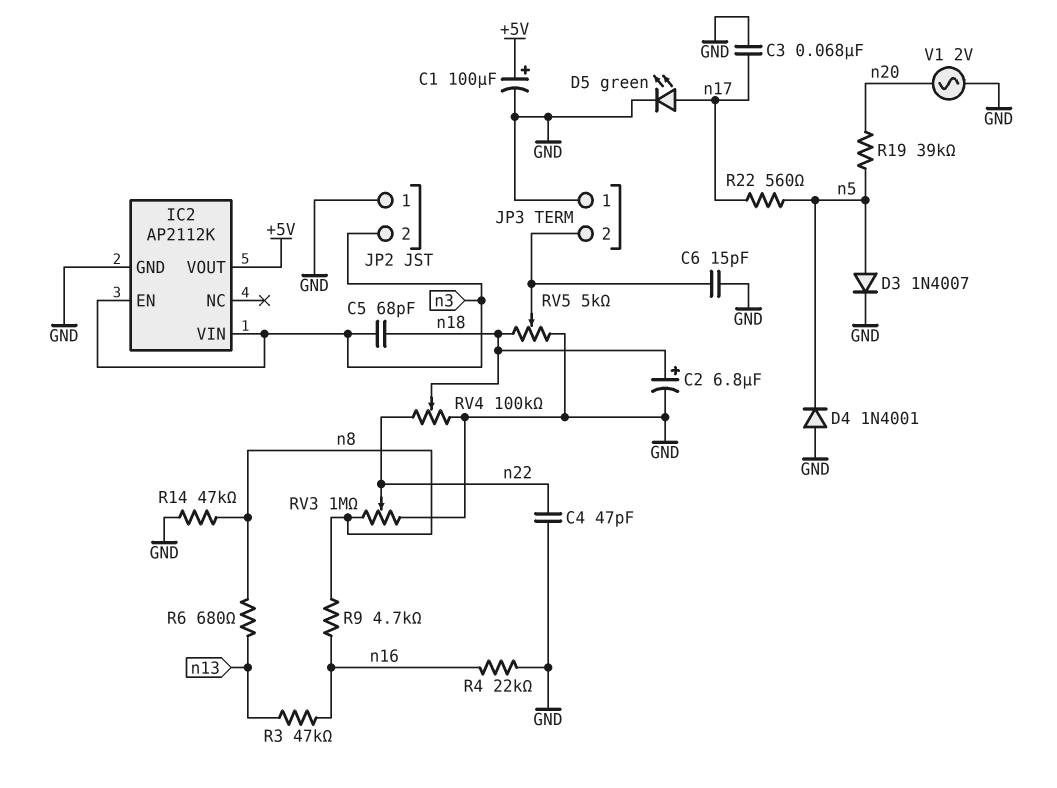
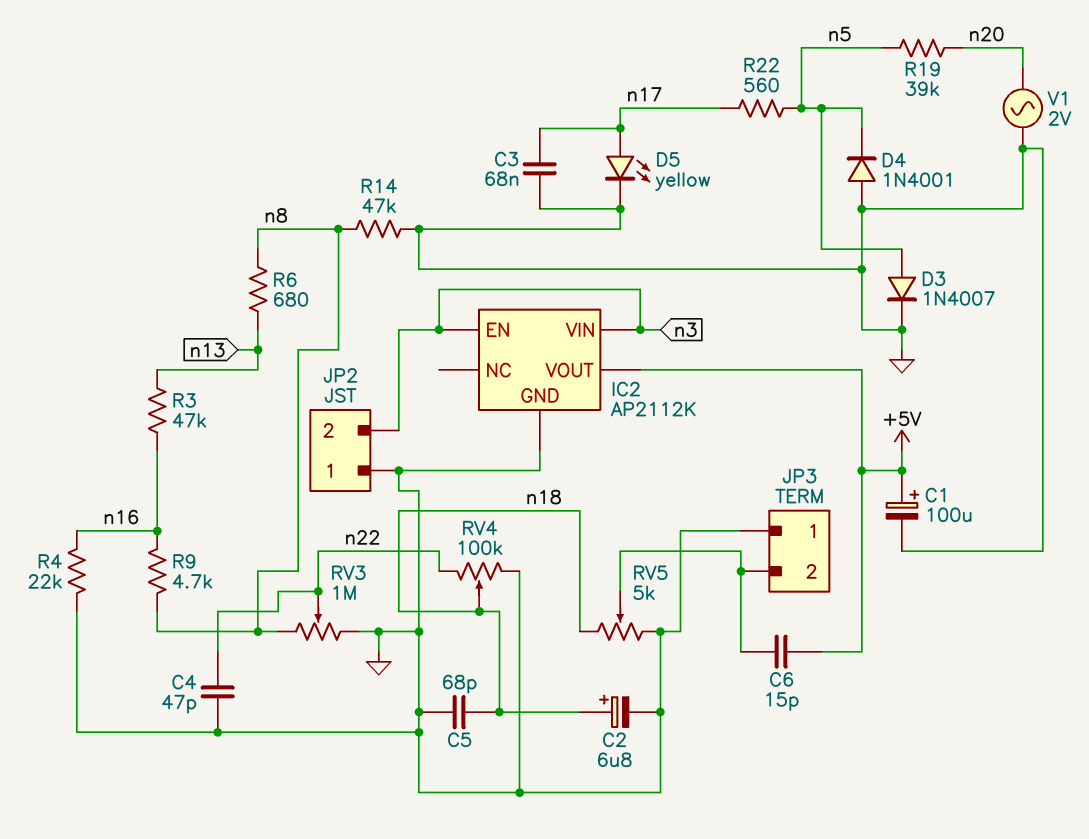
C5: 68pF (n3, n18) -> 68pF (GND, n18)
C6: 15pF (GND, JP3/2) -> 15pF (+5V, JP3/2)
D5: LED green (A n17, K GND) -> LED yellow (A n17, K GND)

